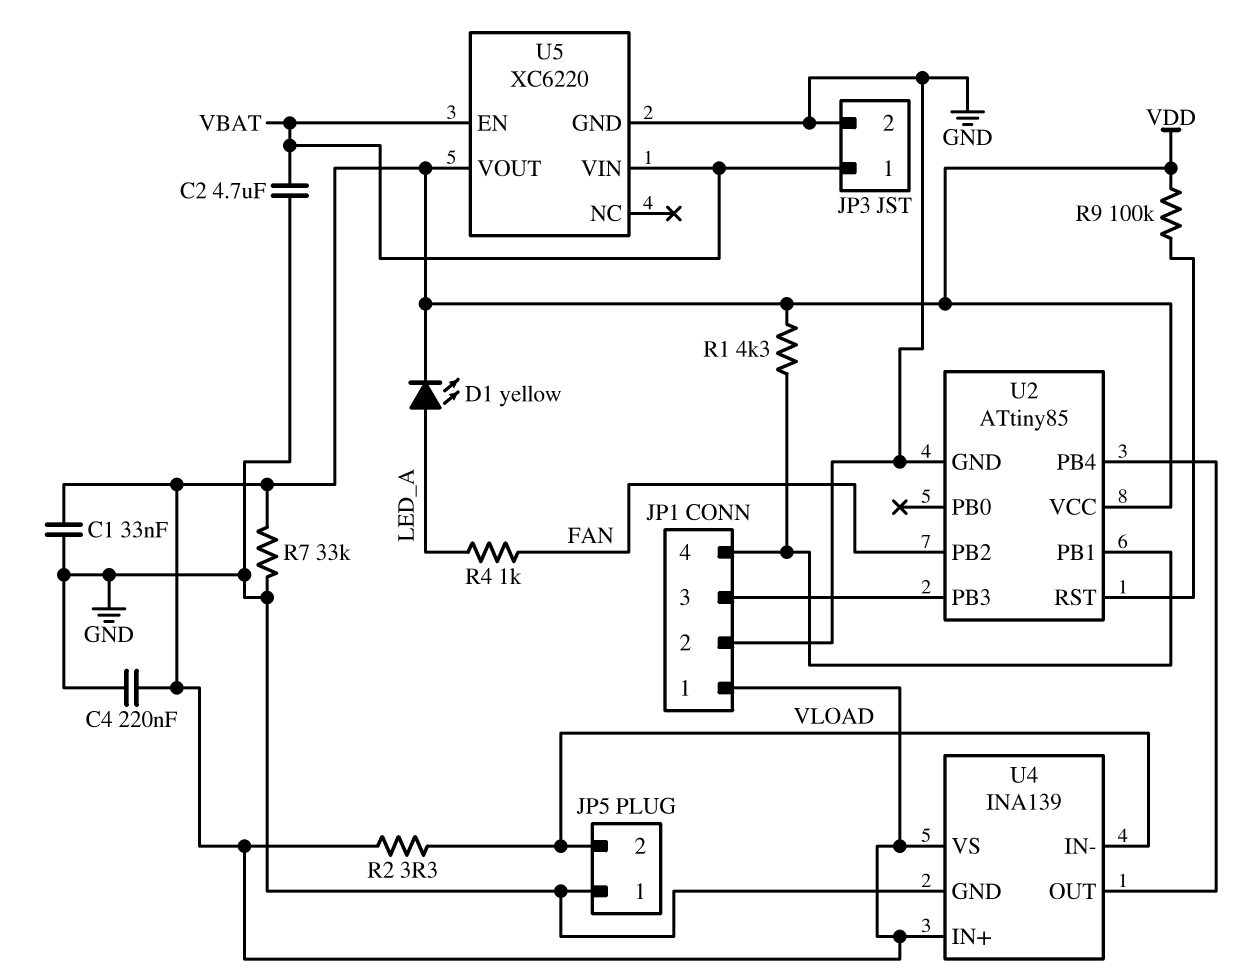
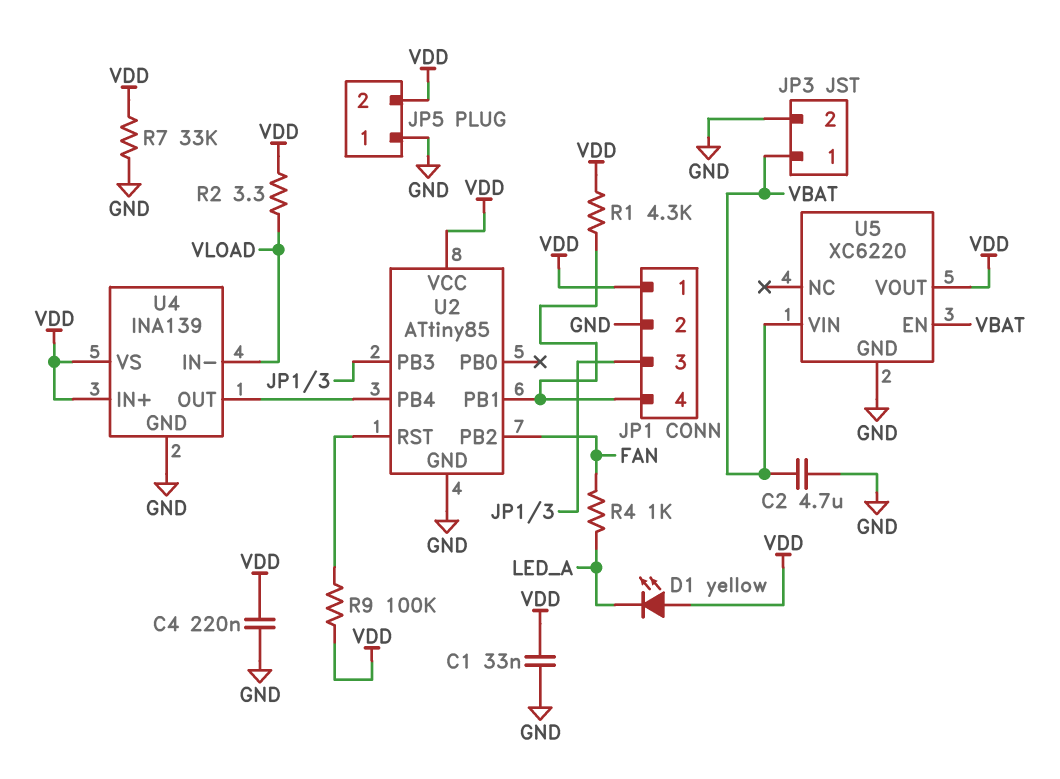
D1: LED yellow (A LED_A, K VDD) -> LED yellow (A VDD, K LED_A)
JP5 pin 2: VLOAD -> VDD

